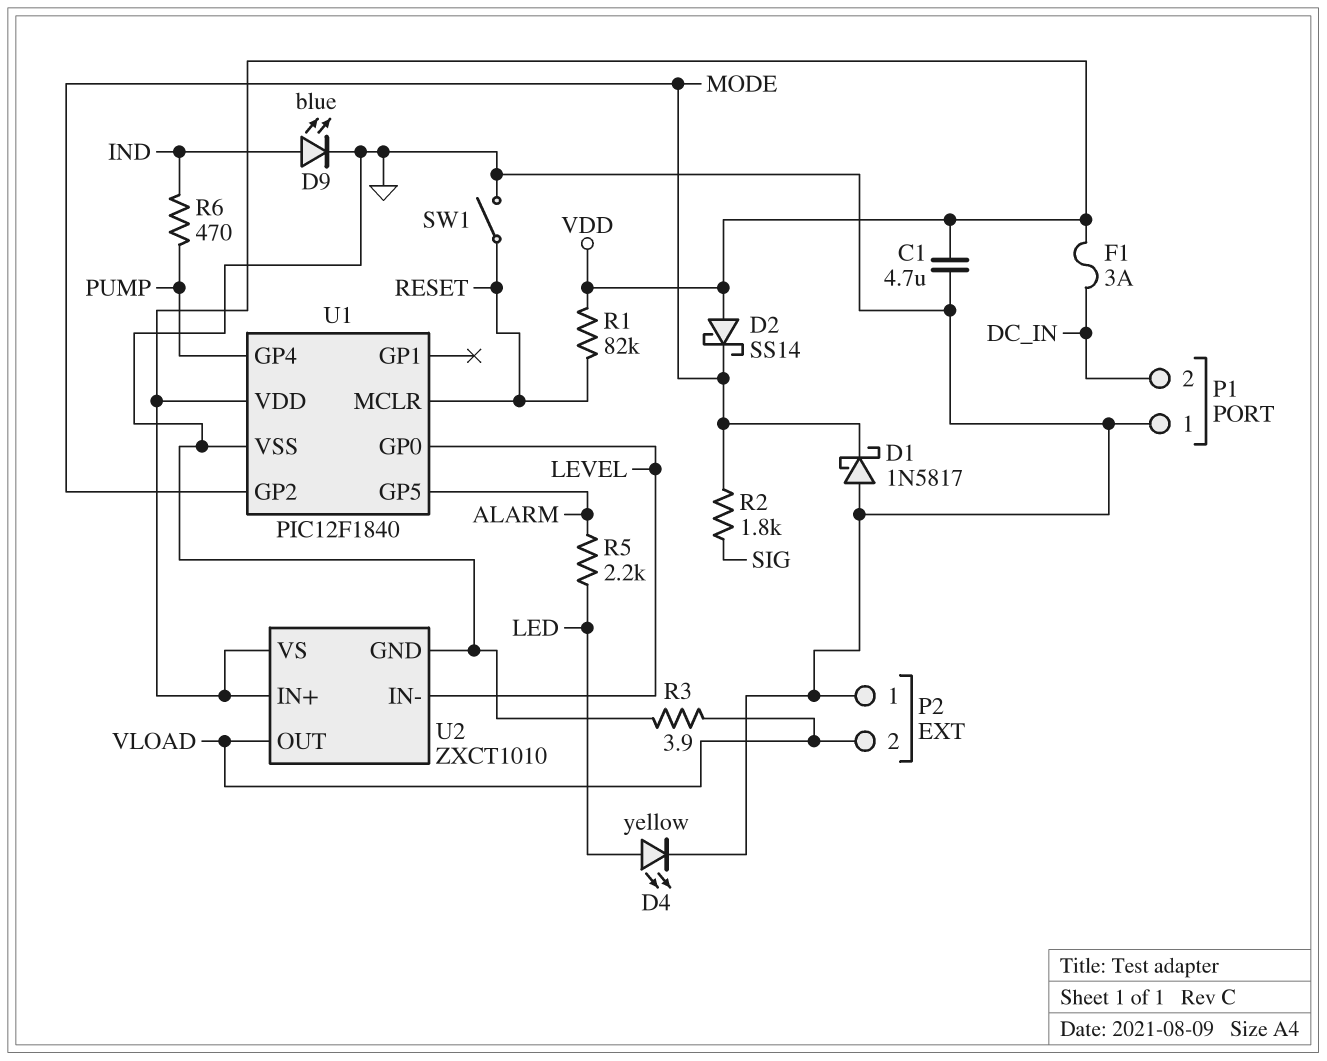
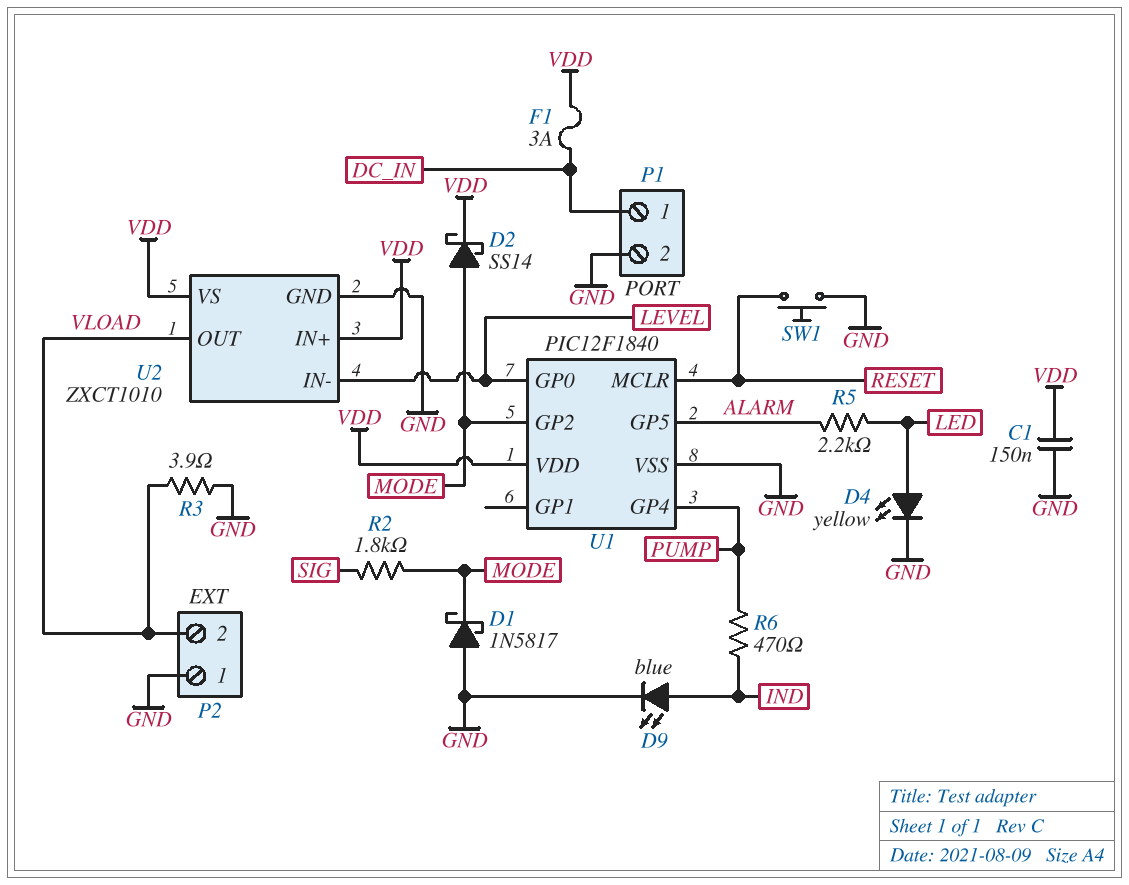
C1: 4.7uF (GND, VDD) -> 150nF (GND, VDD)
D2: schottky SS14 (A VDD, K MODE) -> schottky SS14 (A MODE, K VDD)
P1 pin 1: GND -> DC_IN
P1 pin 2: DC_IN -> GND
R1: 82k (RESET, VDD) -> none
SW1: switch (GND, RESET) -> button (GND, RESET)

